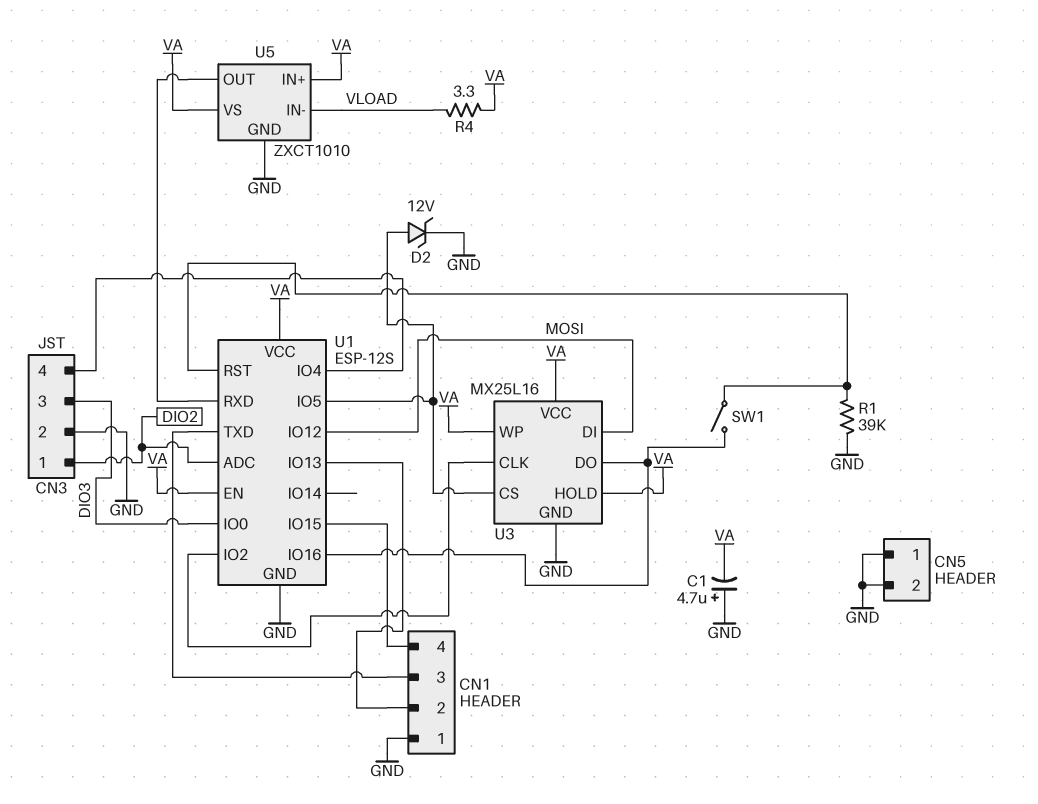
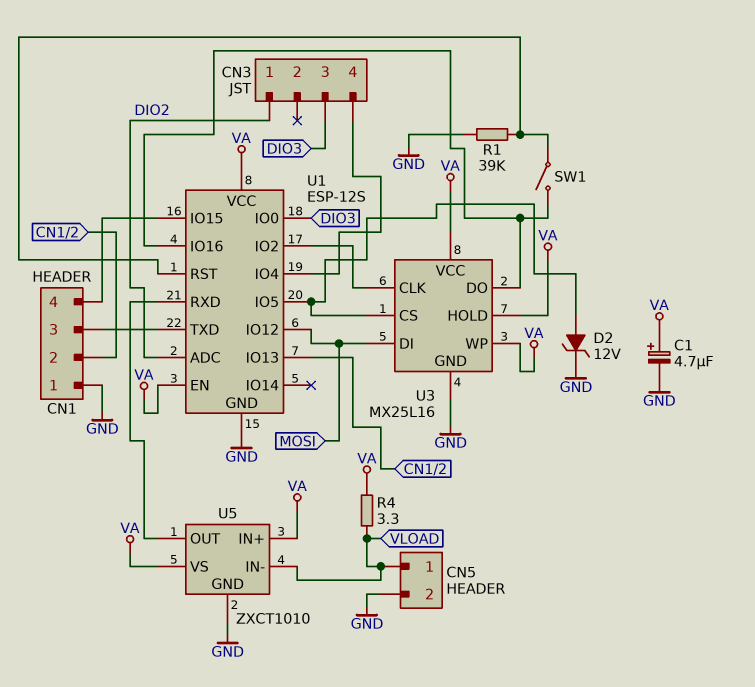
C1: 4.7uF (plus GND, minus VA) -> 4.7uF (plus VA, minus GND)
CN3 pin 2: GND -> none
CN5 pin 1: GND -> VLOAD

